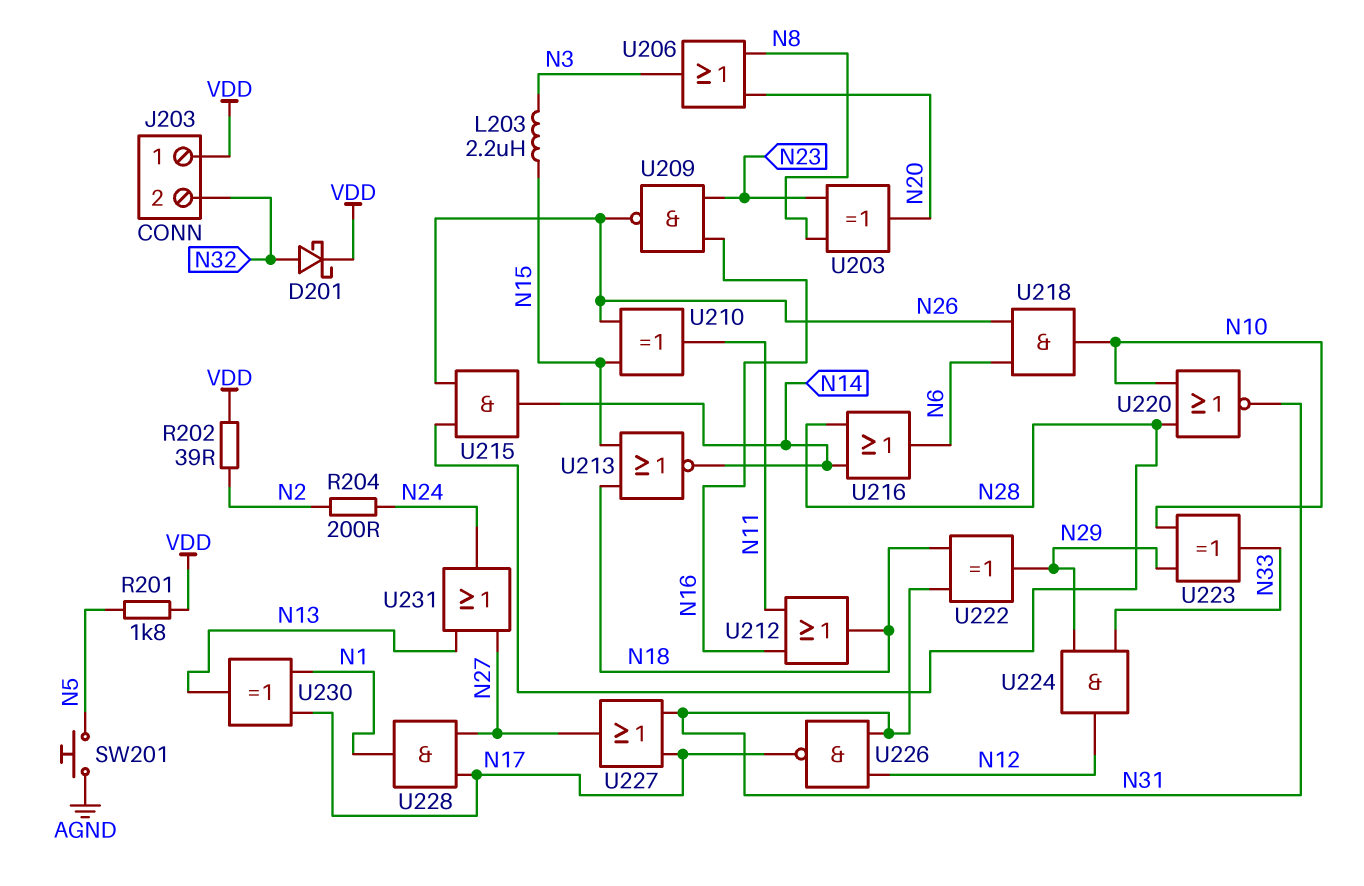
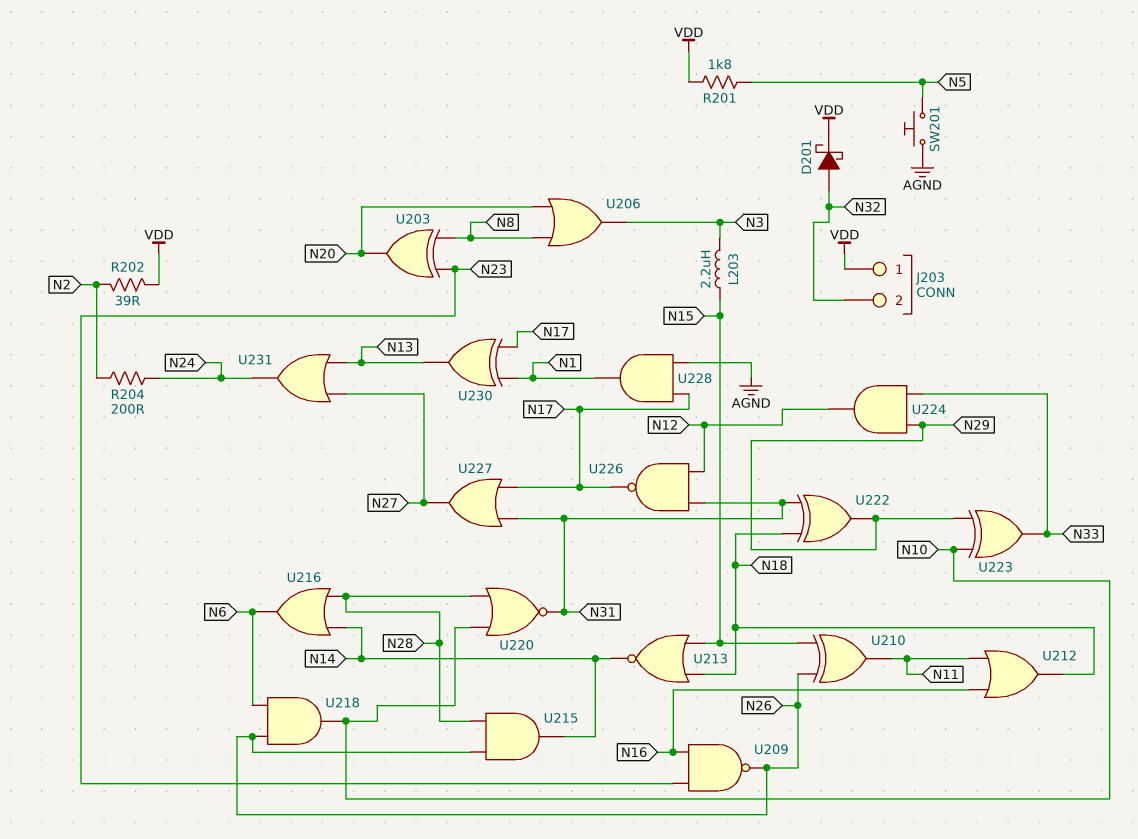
U228: AND (in N17, in N27, out N1) -> AND (in AGND, in N17, out N1)

